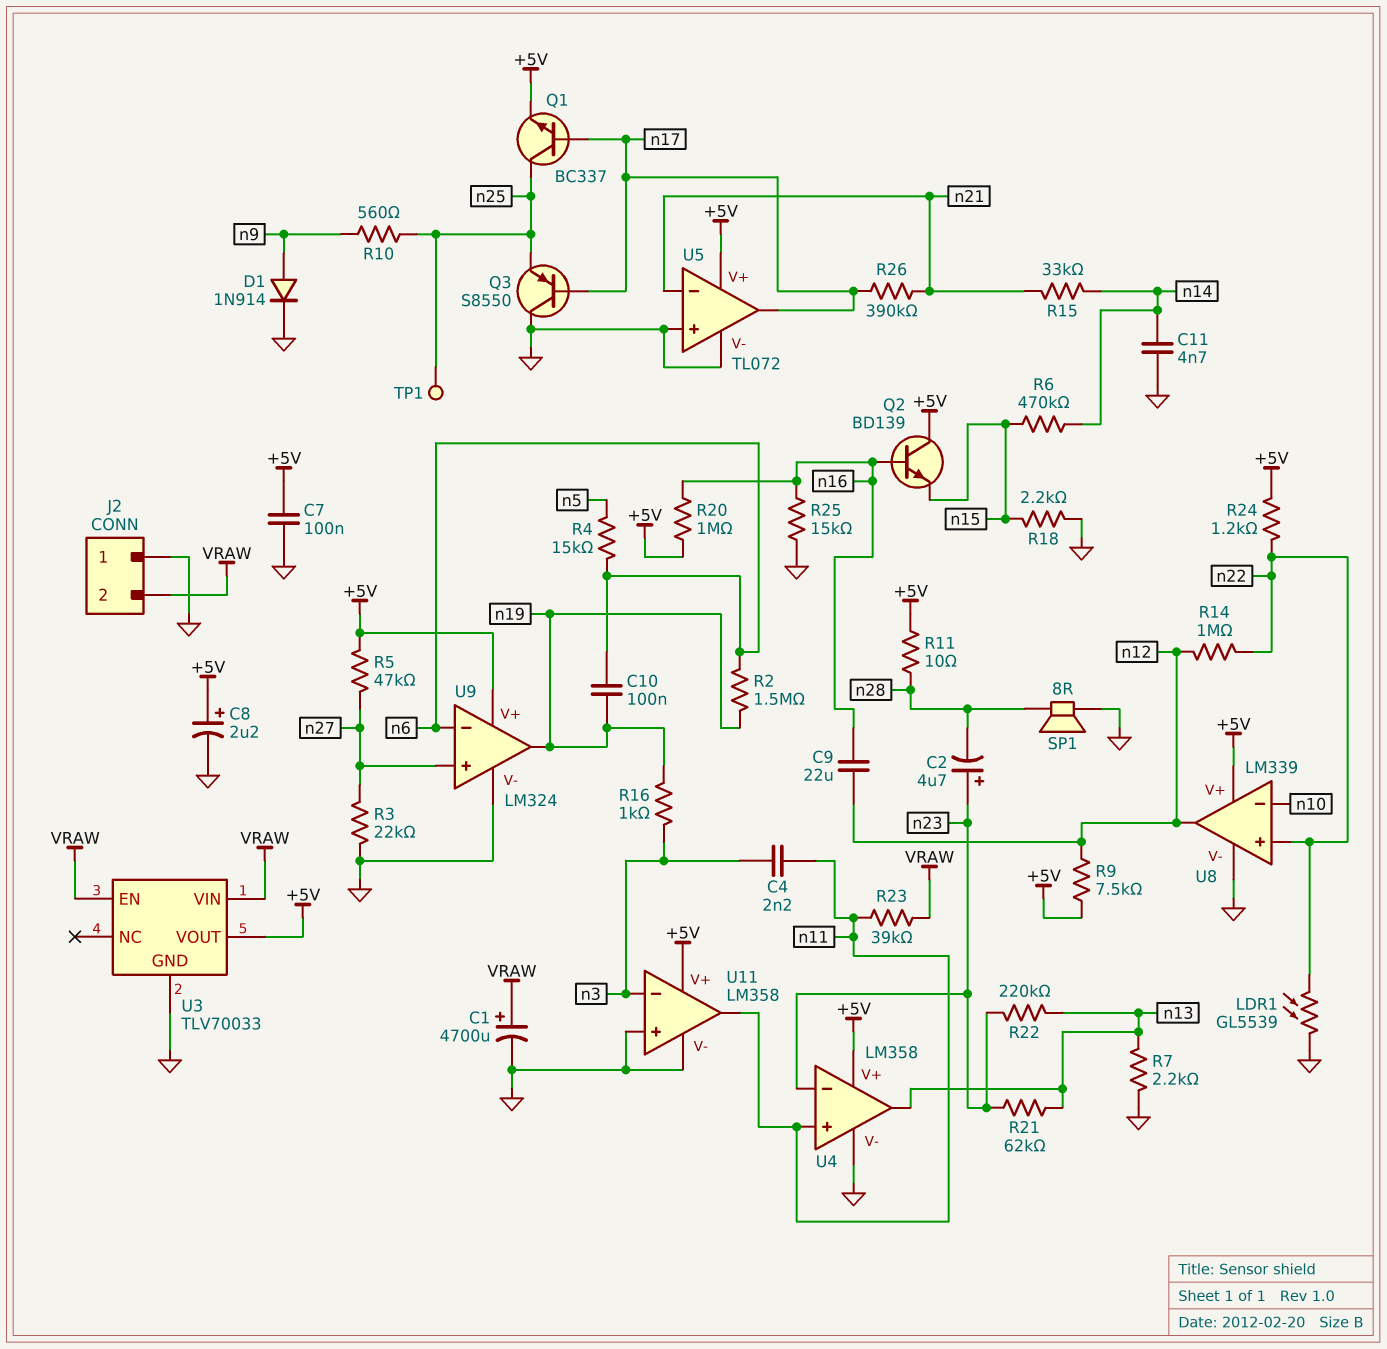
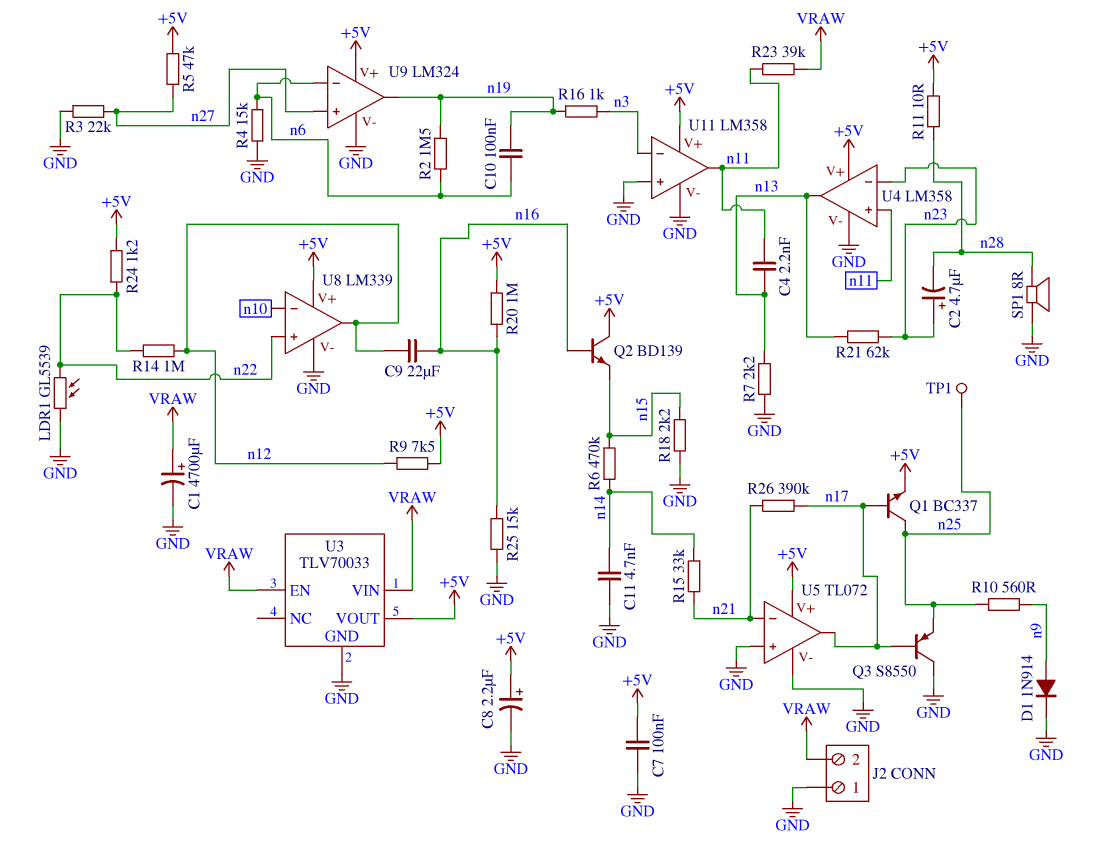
C4: 2.2nF (n3, n11) -> 2.2nF (n11, n13)
R4: 15k (n5, n6) -> 15k (GND, n6)
R22: 220k (n13, n23) -> none

